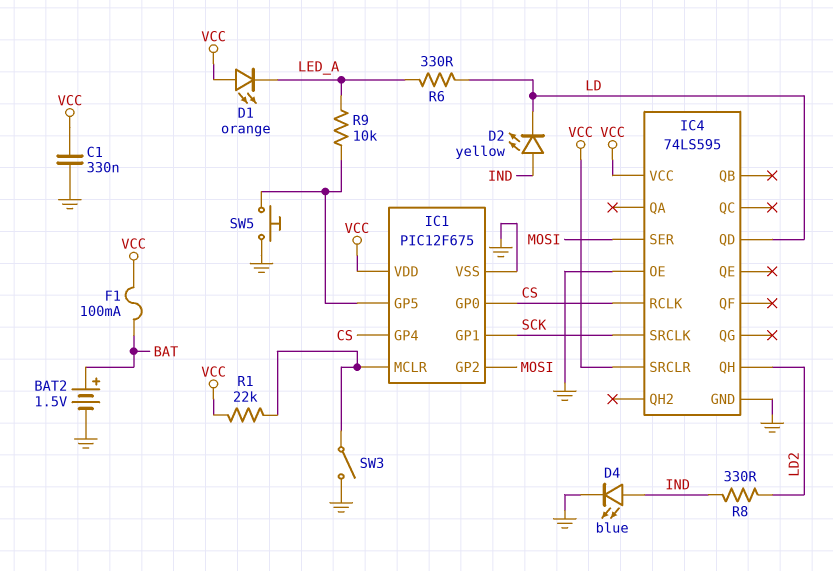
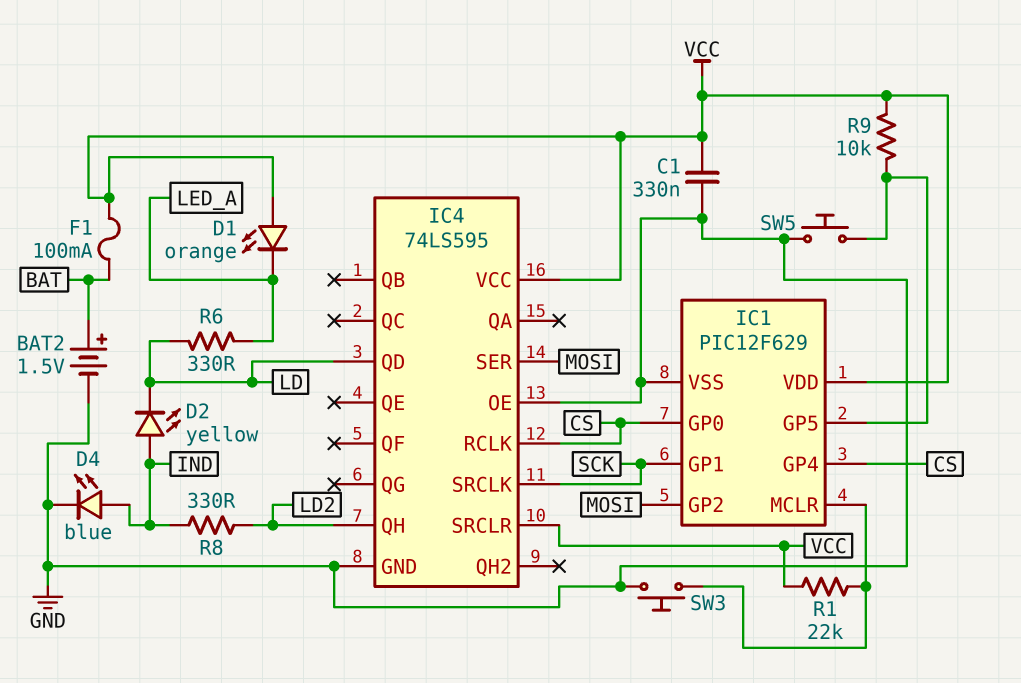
IC1: PIC12F675 -> PIC12F629
R9: 10k (IC1/GP5, LED_A) -> 10k (IC1/GP5, VCC)
SW3: switch (GND, IC1/MCLR) -> button (GND, IC1/MCLR)

